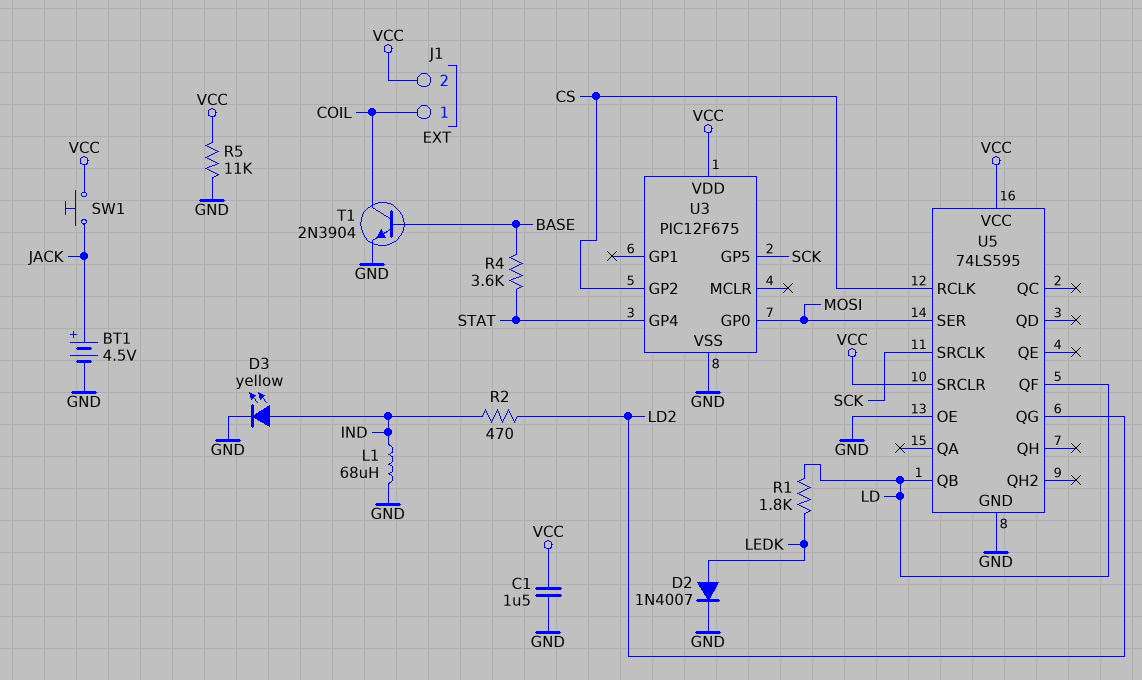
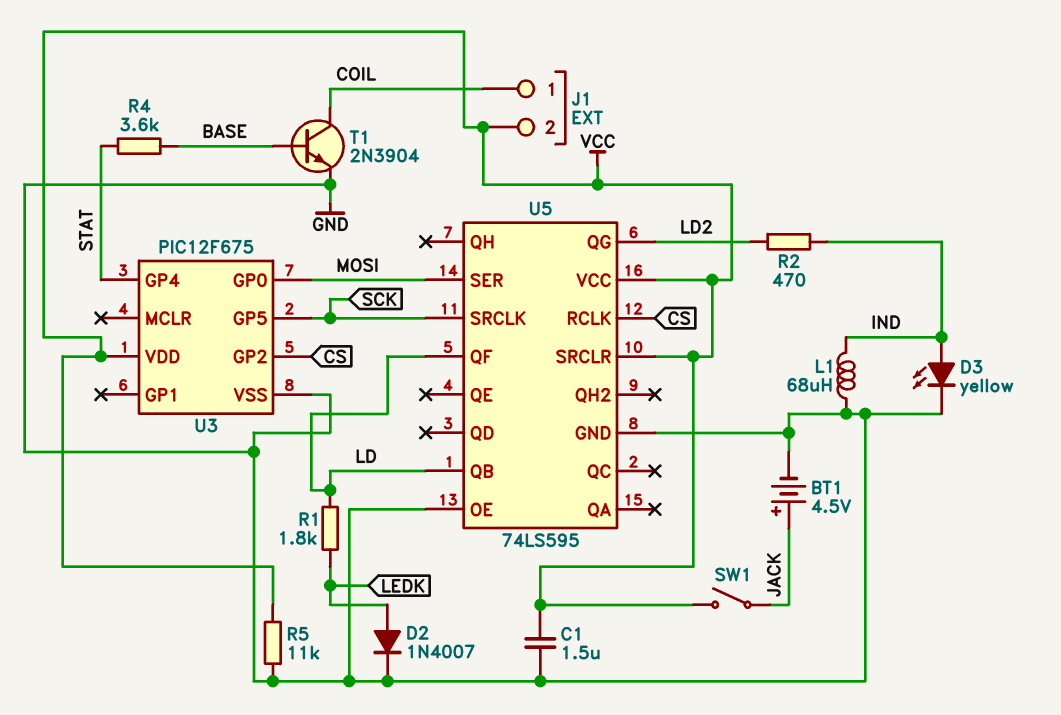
SW1: button (JACK, VCC) -> switch (JACK, VCC)

